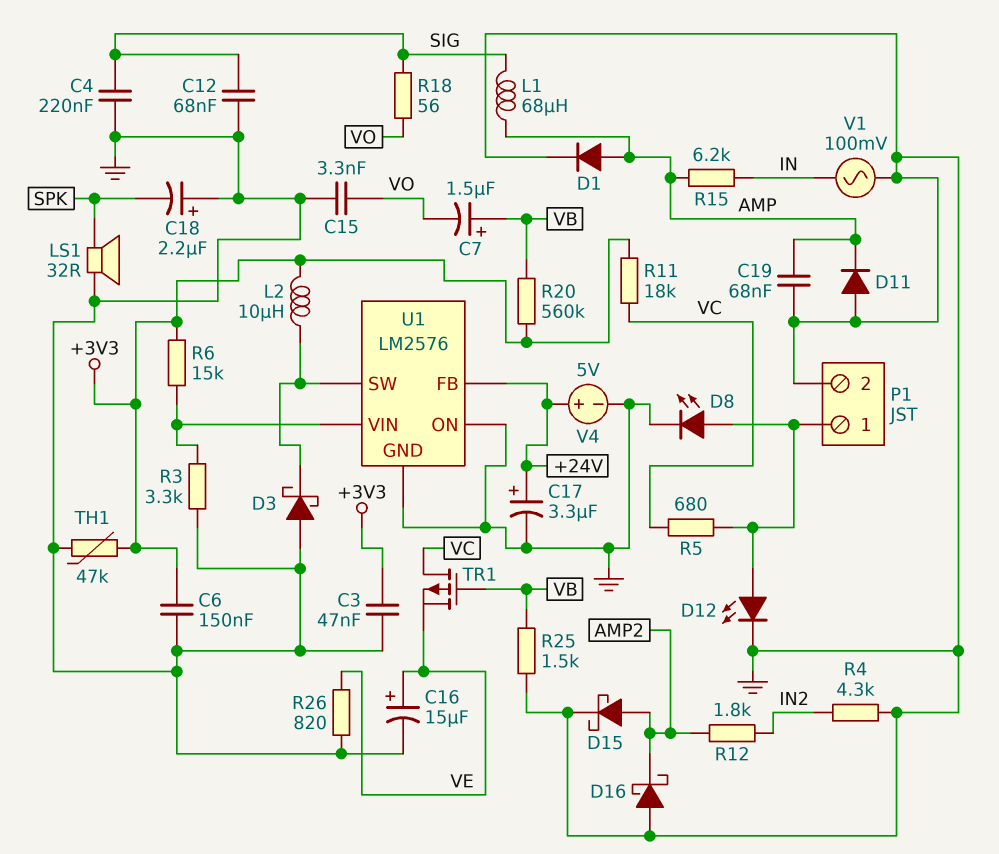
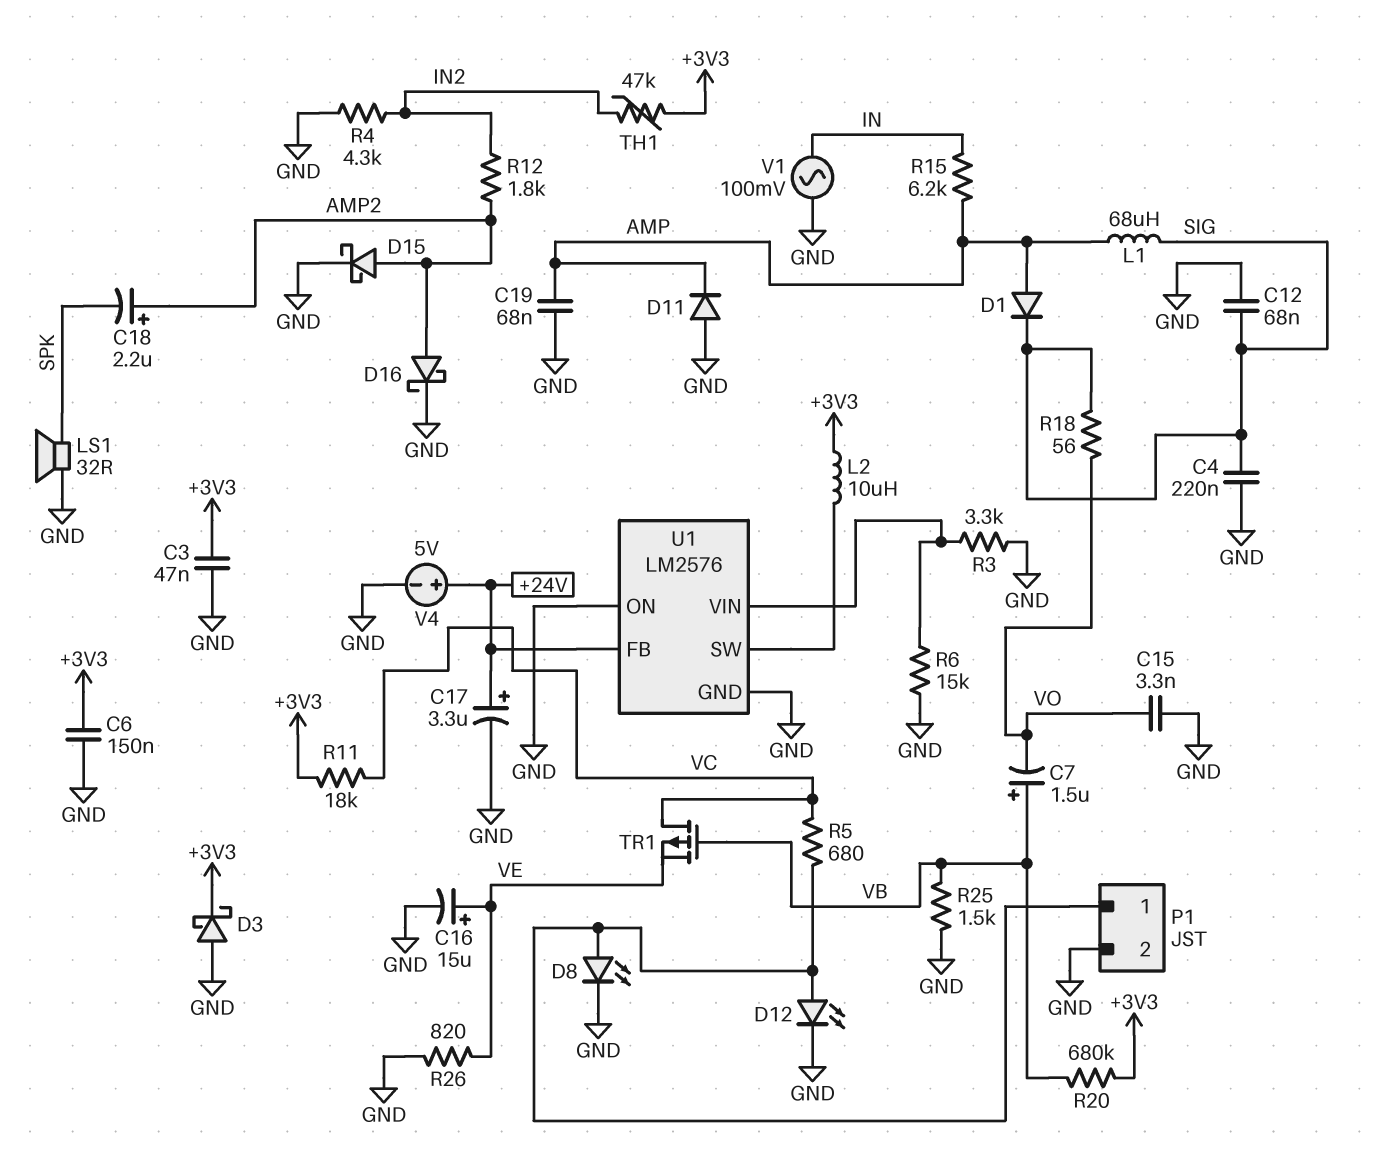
C18: 2.2uF (plus GND, minus SPK) -> 2.2uF (plus AMP2, minus SPK)
D1: diode (A AMP, K GND) -> diode (A AMP, K SIG)
D3: schottky (A GND, K U1/SW) -> schottky (A GND, K +3V3)
D16: schottky (A GND, K AMP2) -> schottky (A AMP2, K GND)
R6: 15k (+3V3, U1/VIN) -> 15k (GND, U1/VIN)
R20: 560k (+3V3, VB) -> 680k (+3V3, VB)
TH1: 47k (+3V3, GND) -> 47k (+3V3, IN2)

